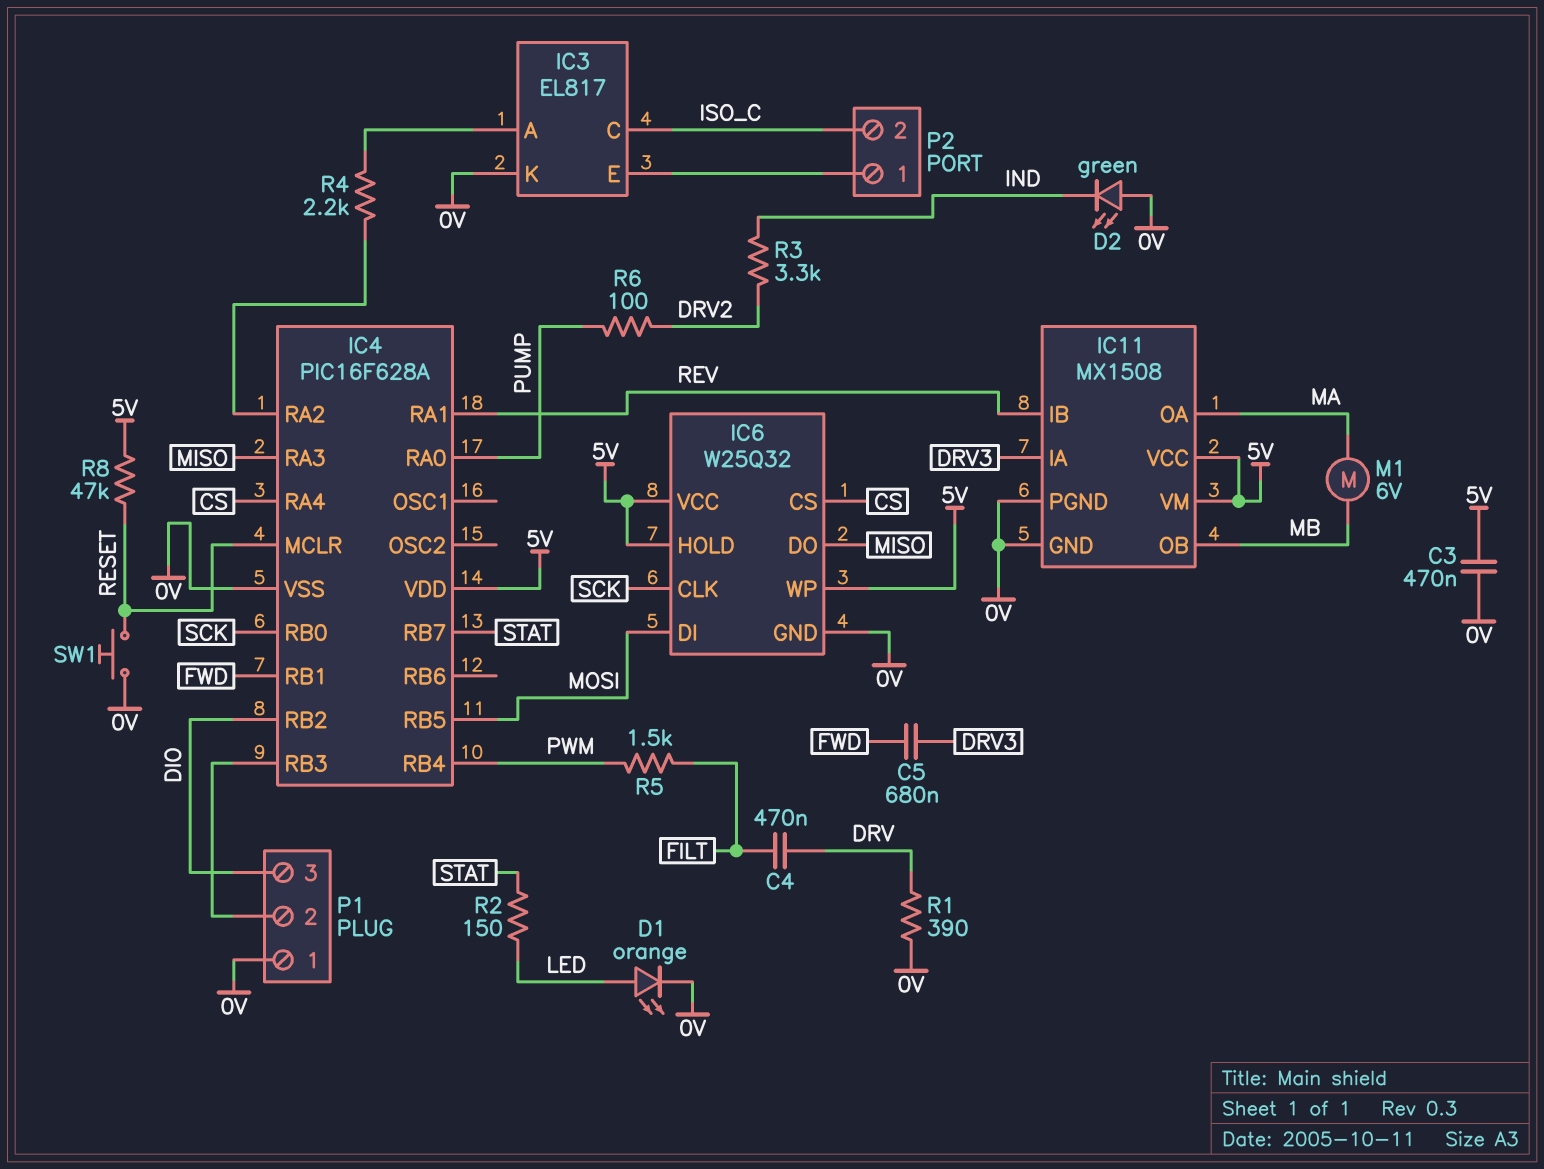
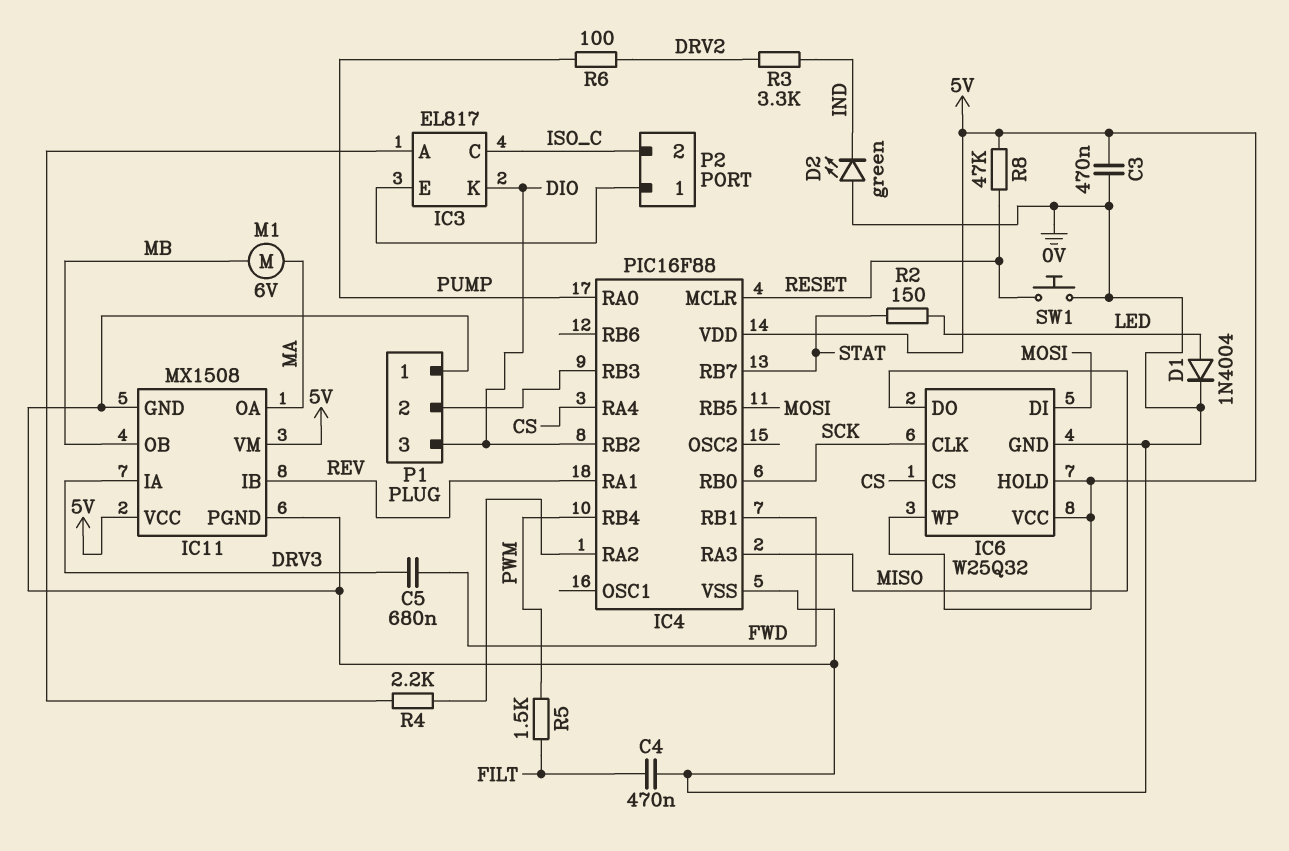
C4: 470nF (DRV, FILT) -> 470nF (0V, FILT)
D1: LED orange (A LED, K 0V) -> diode 1N4004 (A LED, K 0V)
IC3 pin K: 0V -> DIO
IC4: PIC16F628A -> PIC16F88
R1: 390 (0V, DRV) -> none

